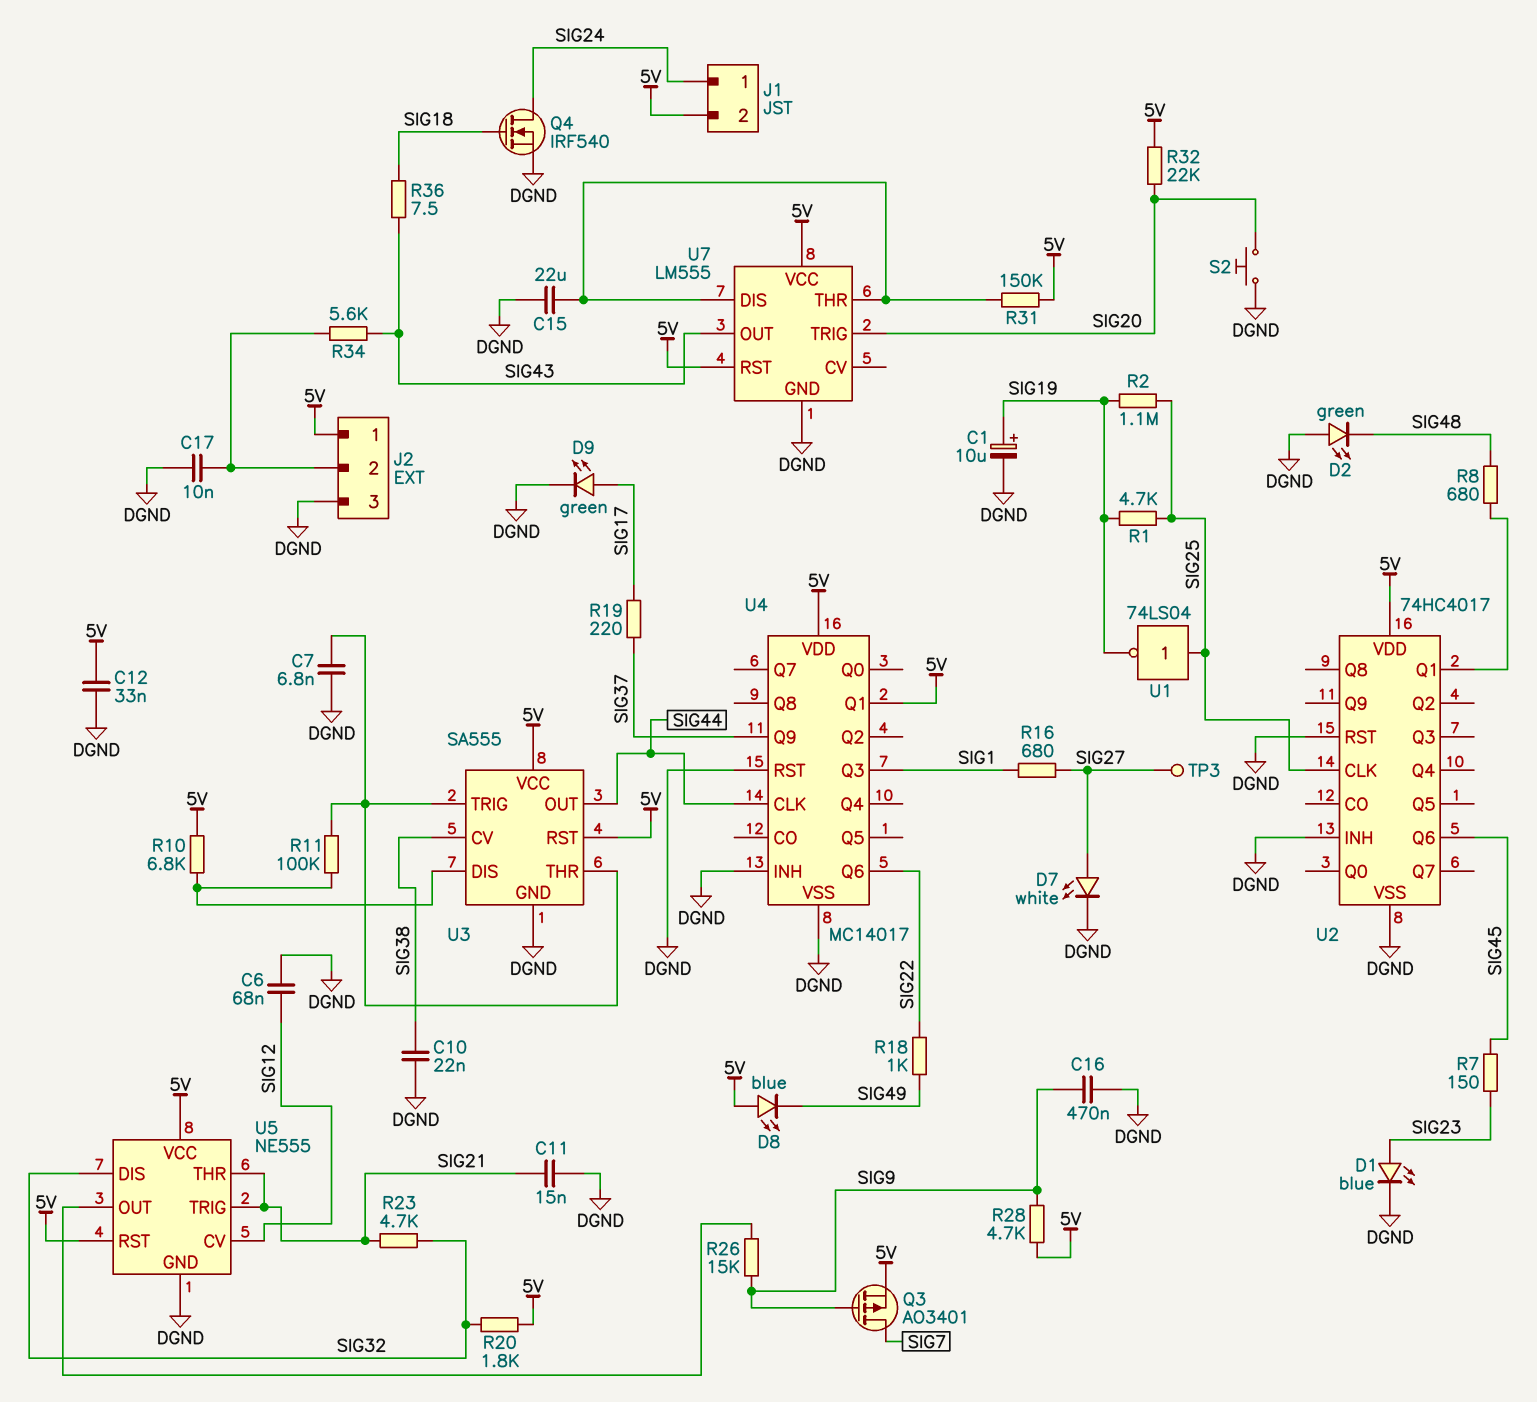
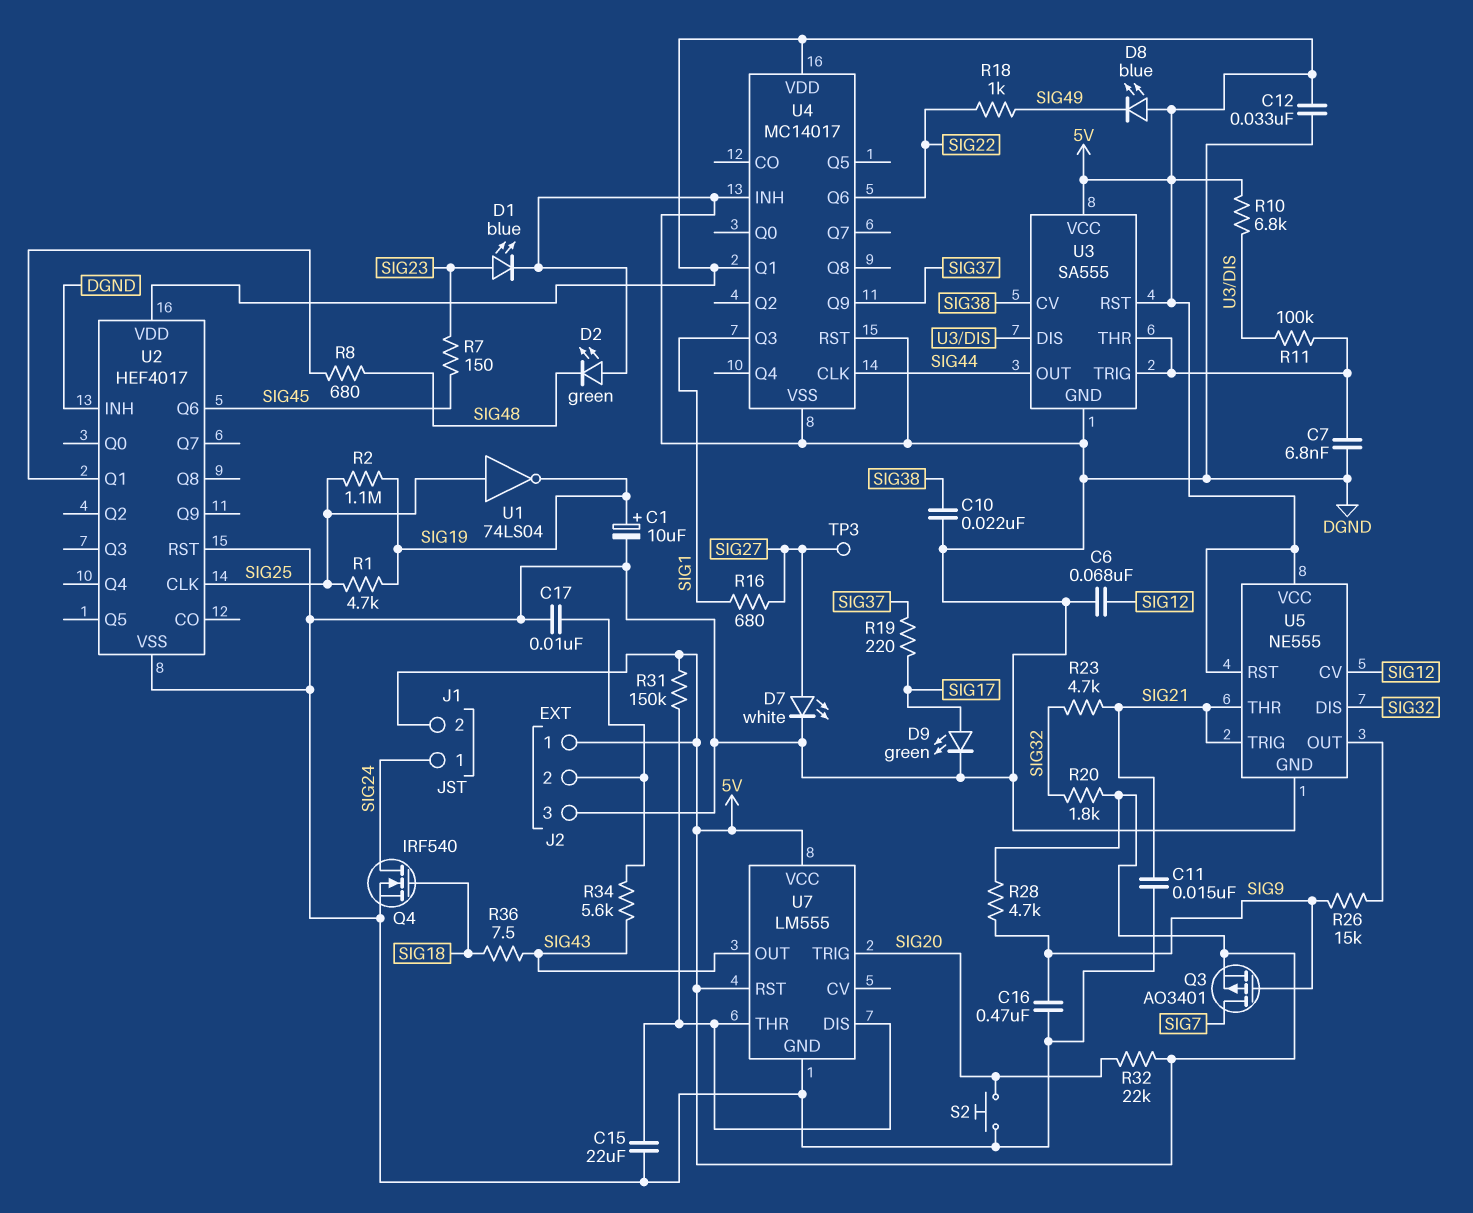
U2: 74HC4017 -> HEF4017

